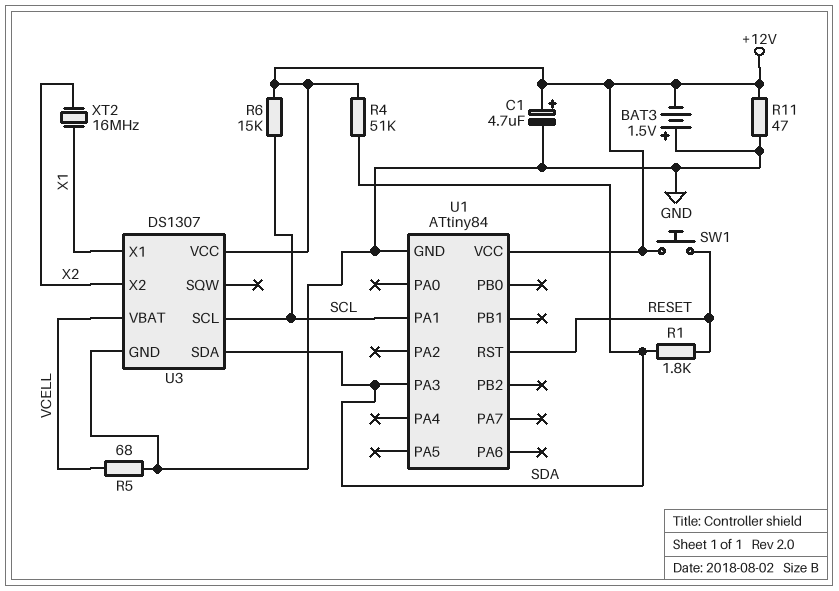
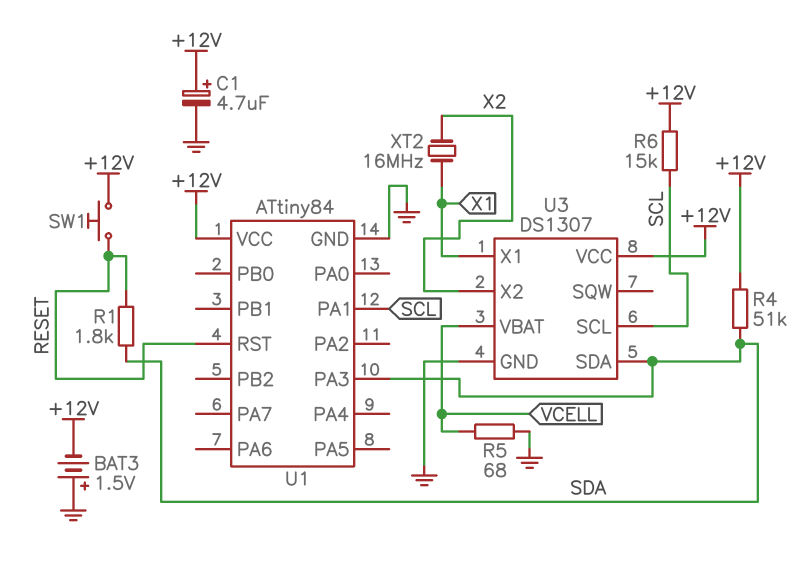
R11: 47 (+12V, GND) -> none

